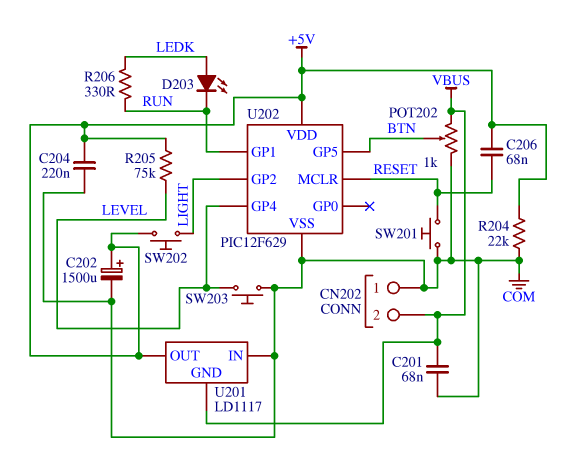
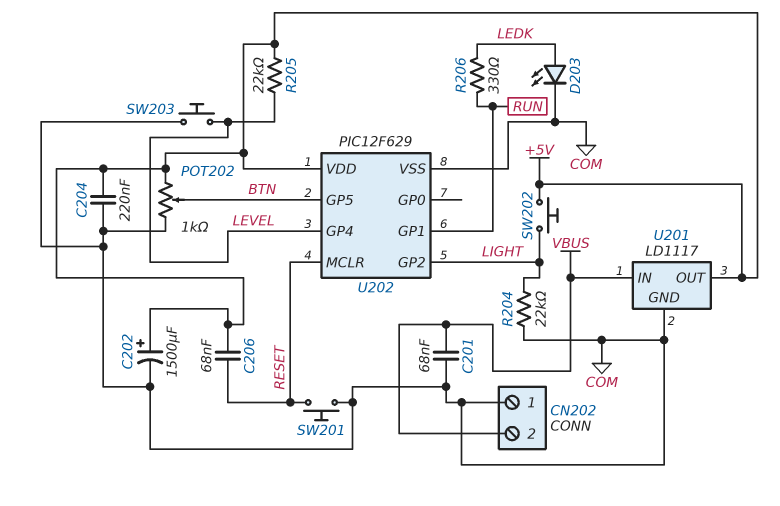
D203: LED (A LEDK, K RUN) -> LED (A LEDK, K COM)
POT202: 1k (COM, VBUS, wiper BTN) -> 1k (+5V, COM, wiper BTN)
R204: 22k (+5V, COM) -> 22k (COM, LIGHT)
R205: 75k (+5V, LEVEL) -> 22k (+5V, LEVEL)
U201 pin GND: VBUS -> COM
U201 pin IN: COM -> VBUS

